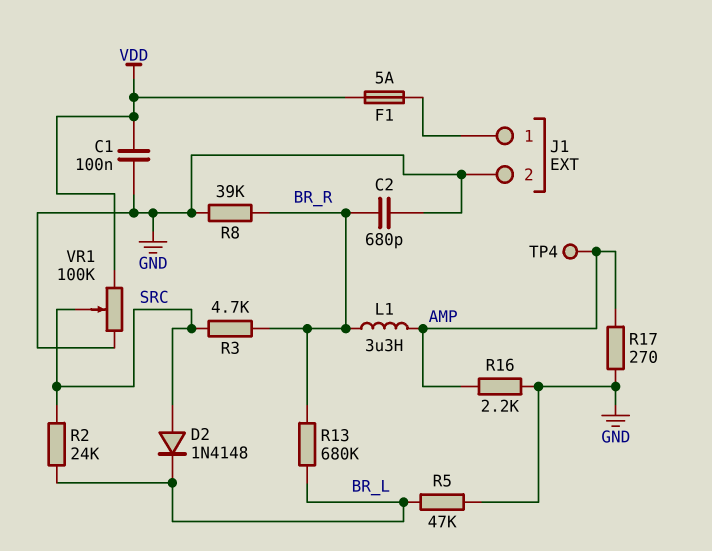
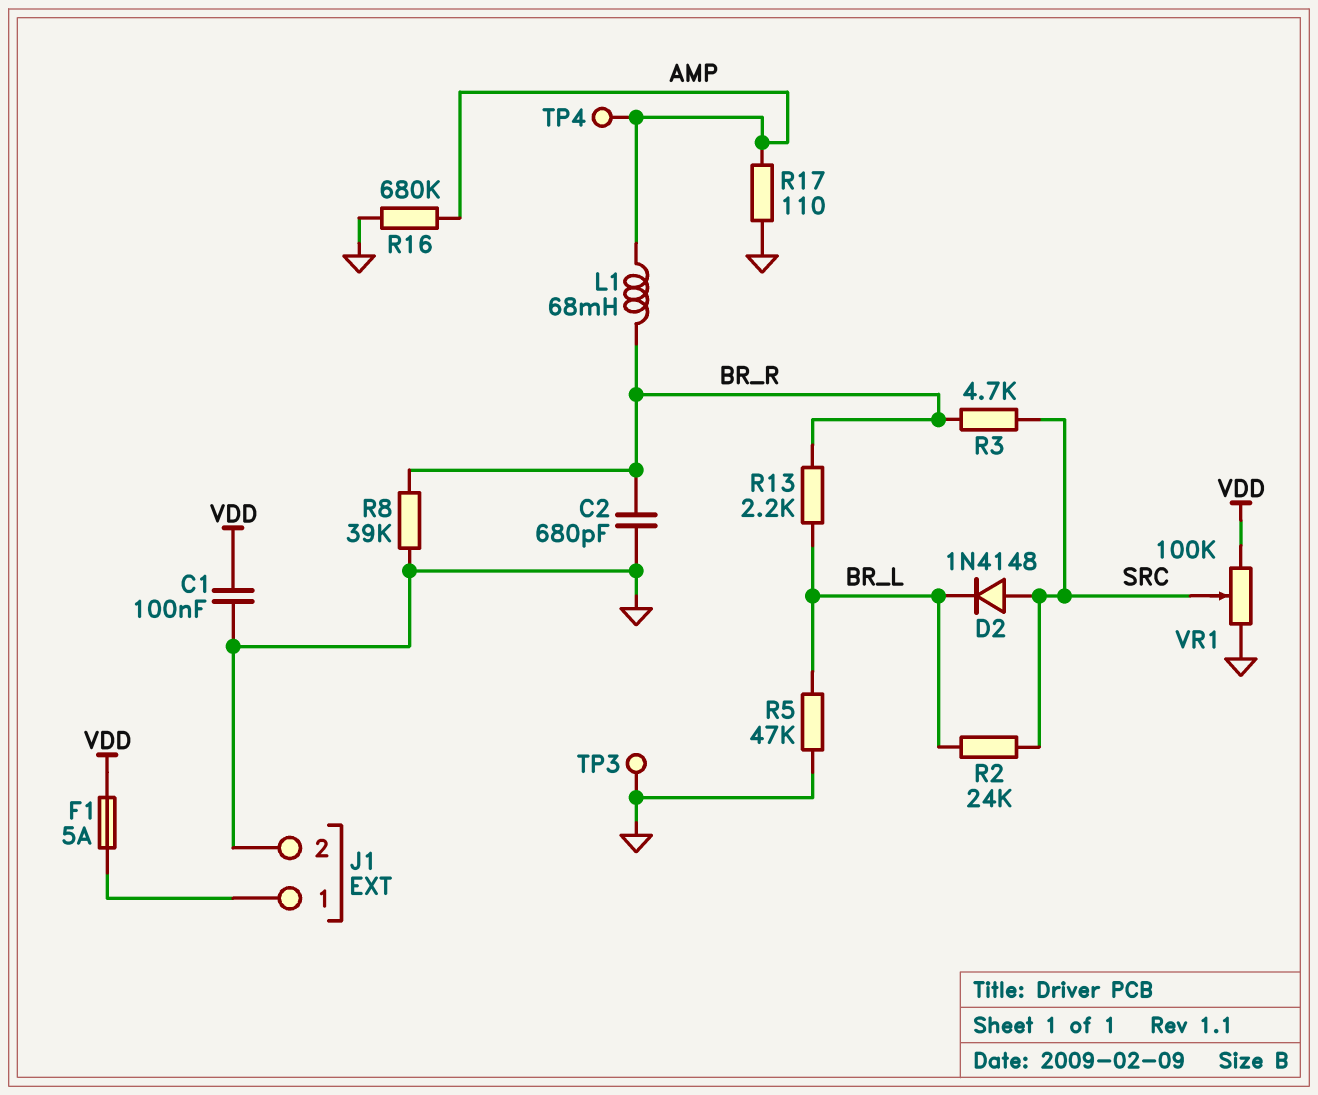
L1: 3.3uH (AMP, BR_R) -> 68mH (AMP, BR_R)
R13: 680k (BR_L, BR_R) -> 2.2k (BR_L, BR_R)
R16: 2.2k (AMP, GND) -> 680k (AMP, GND)
R17: 270 (AMP, GND) -> 110 (AMP, GND)
TP3: none -> test point (GND)

